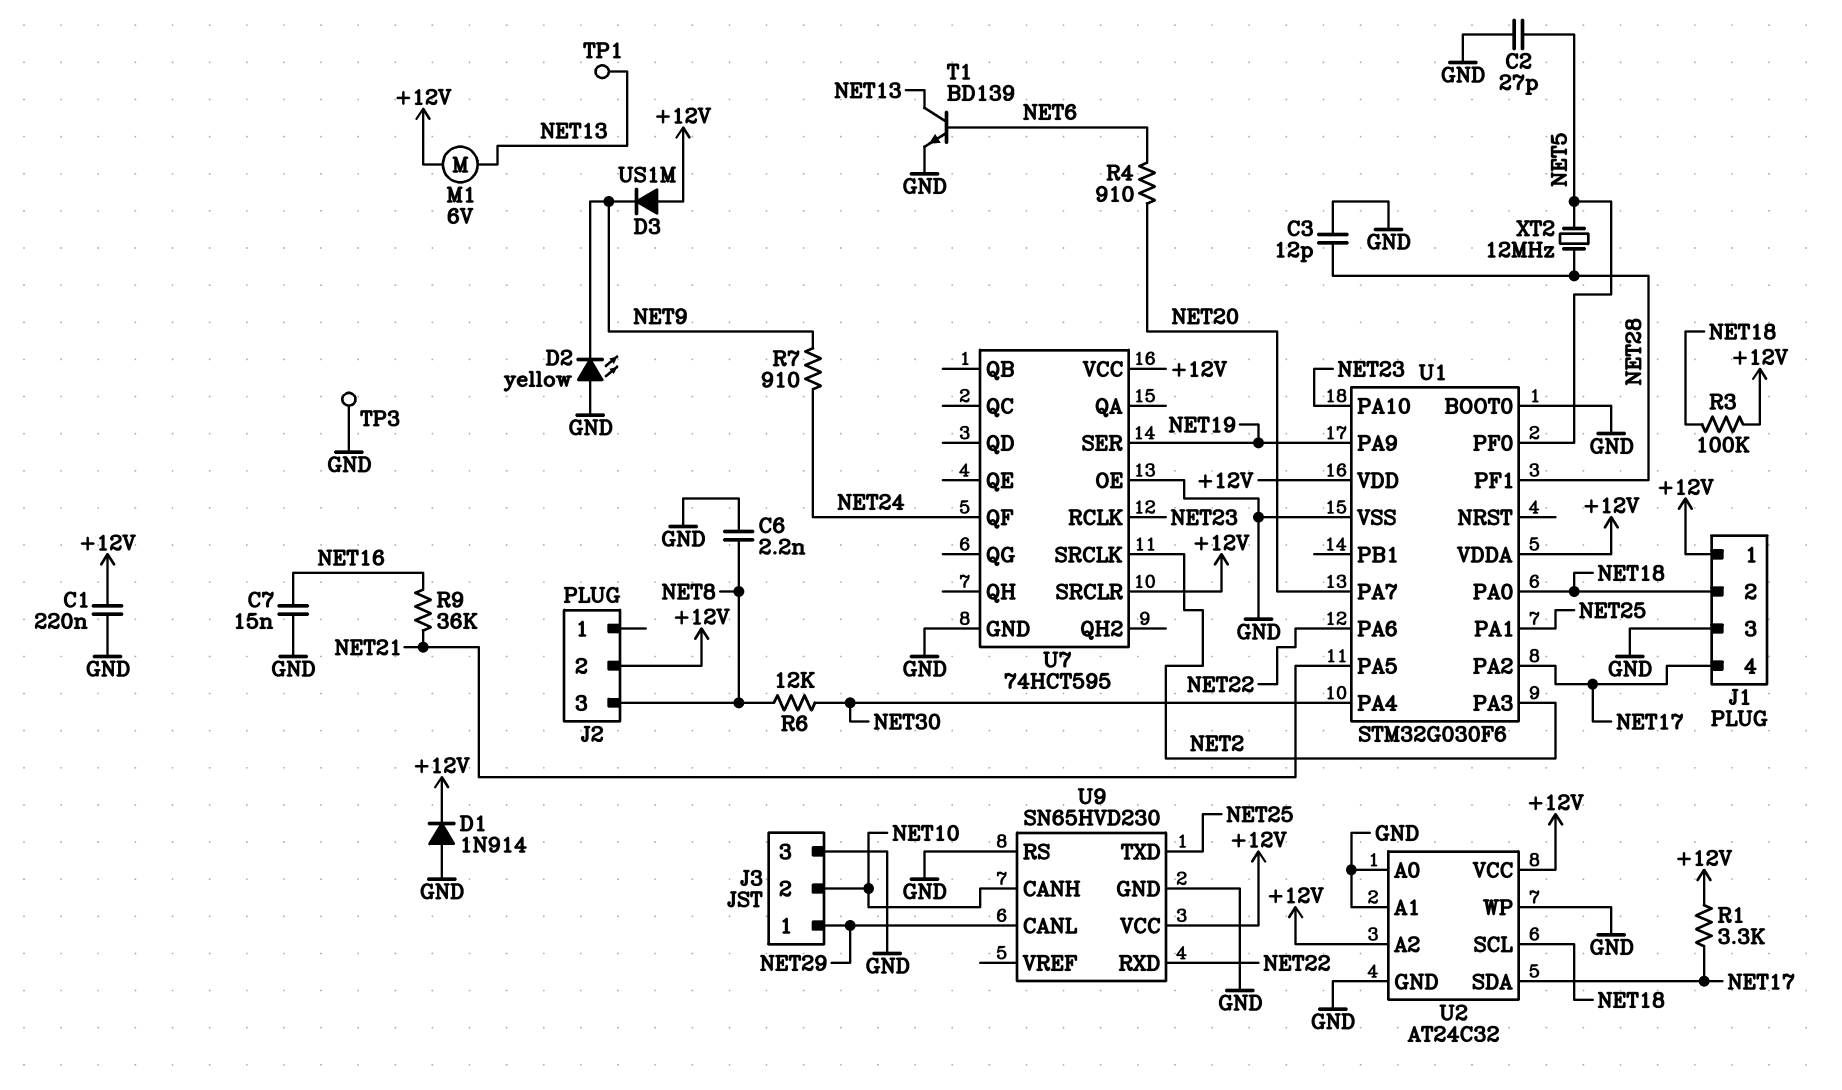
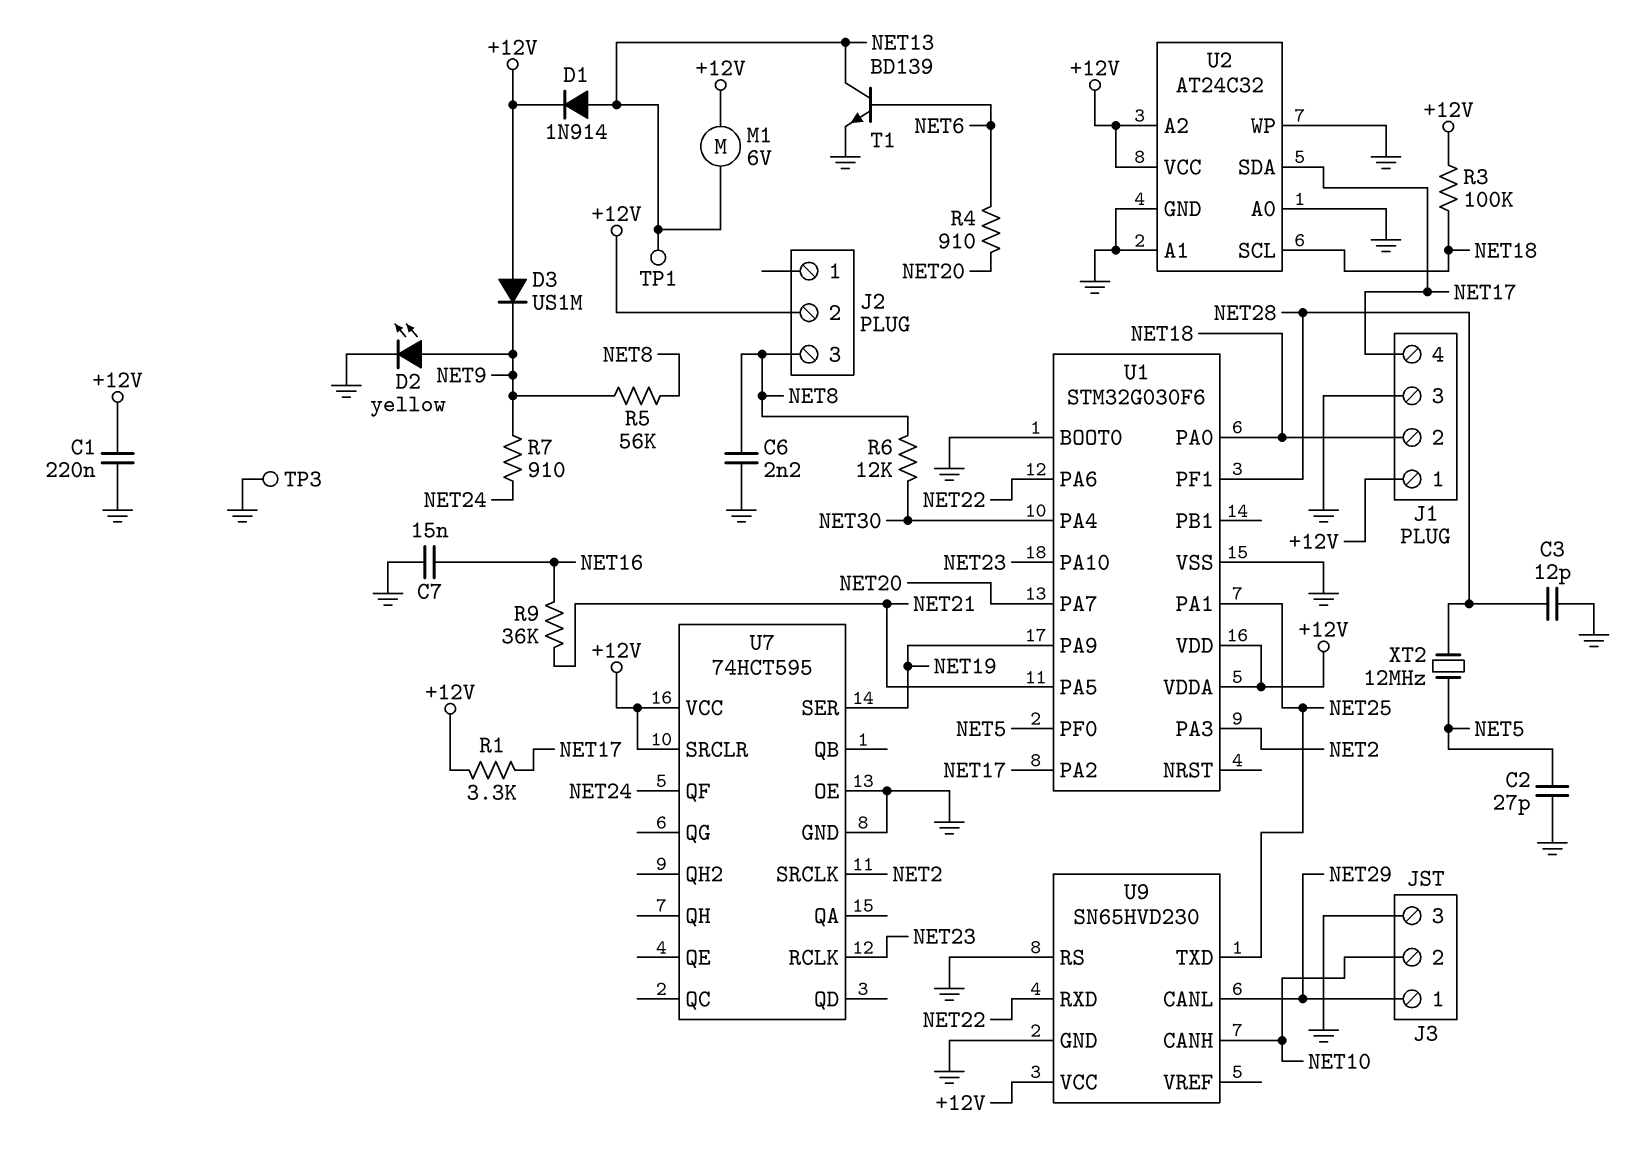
D1: diode 1N914 (A GND, K +12V) -> diode 1N914 (A NET13, K +12V)
D2: LED yellow (A GND, K NET9) -> LED yellow (A NET9, K GND)
R5: none -> 56k (NET8, NET9)

